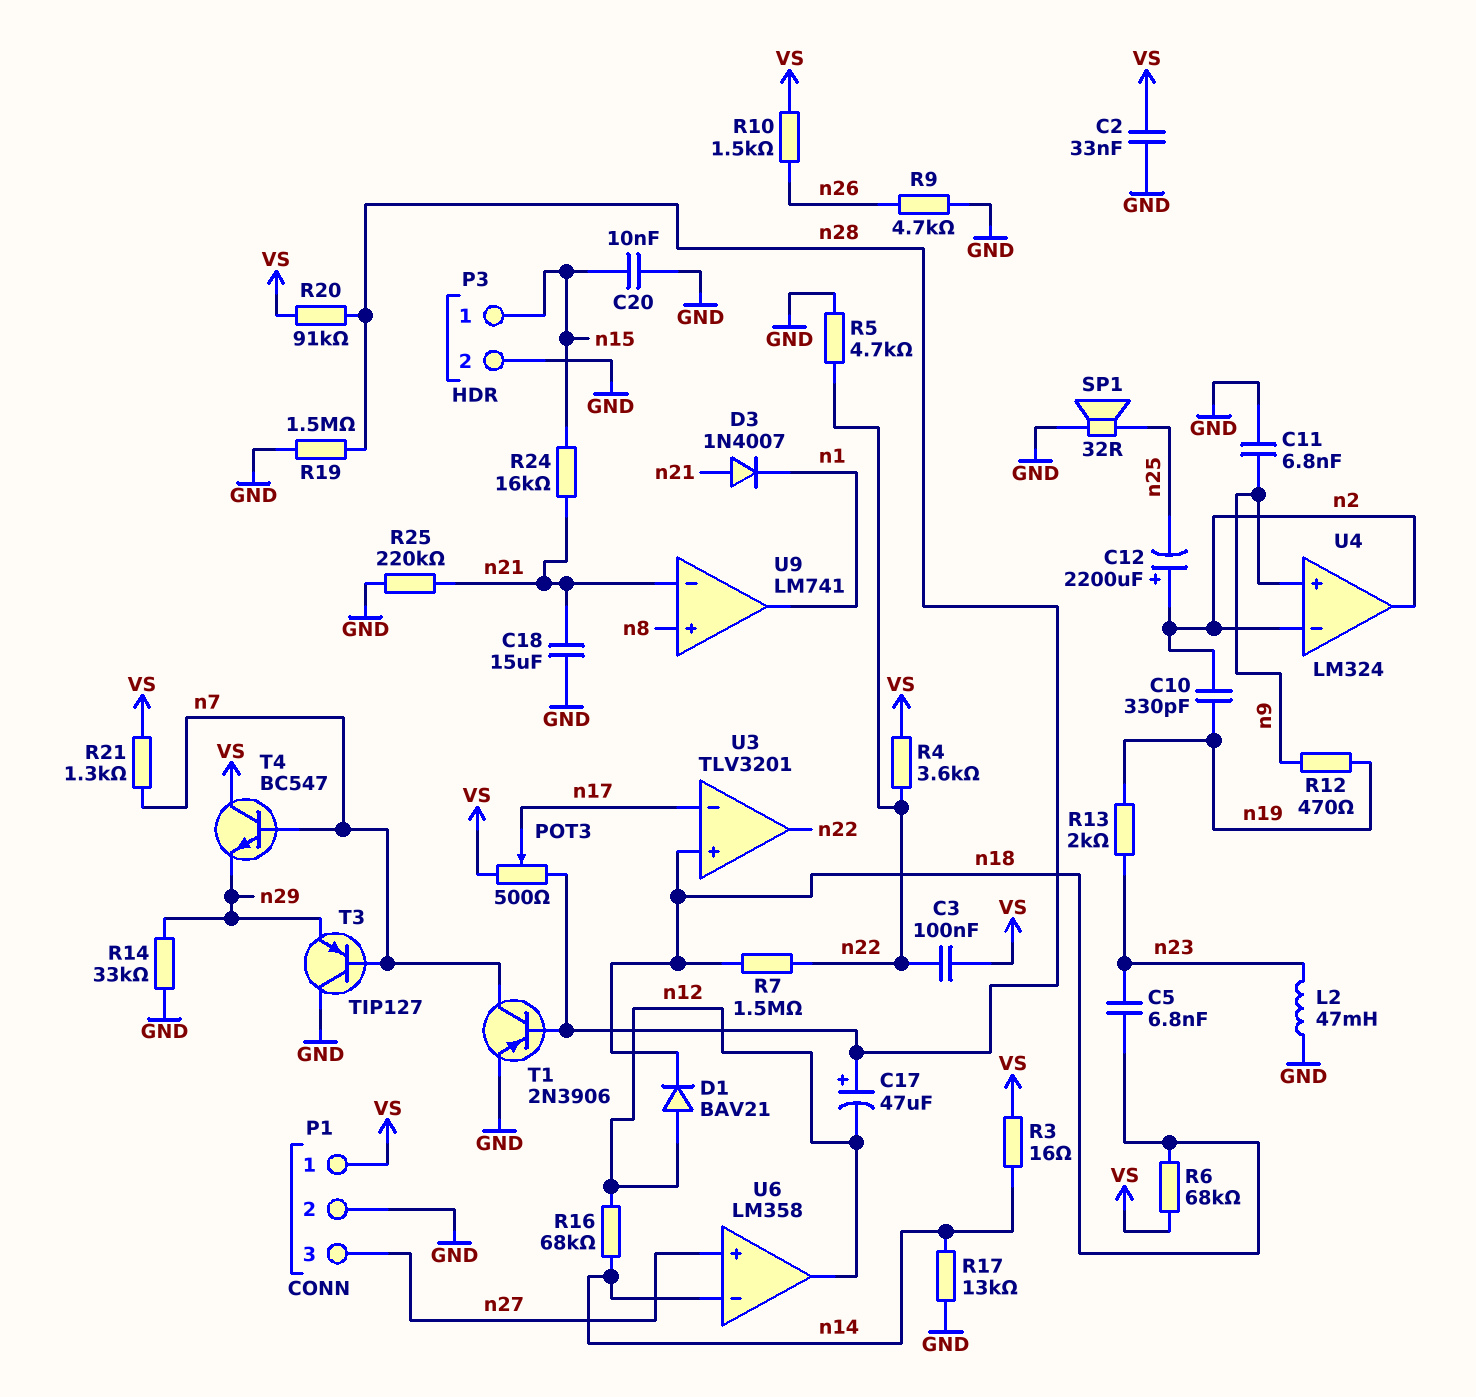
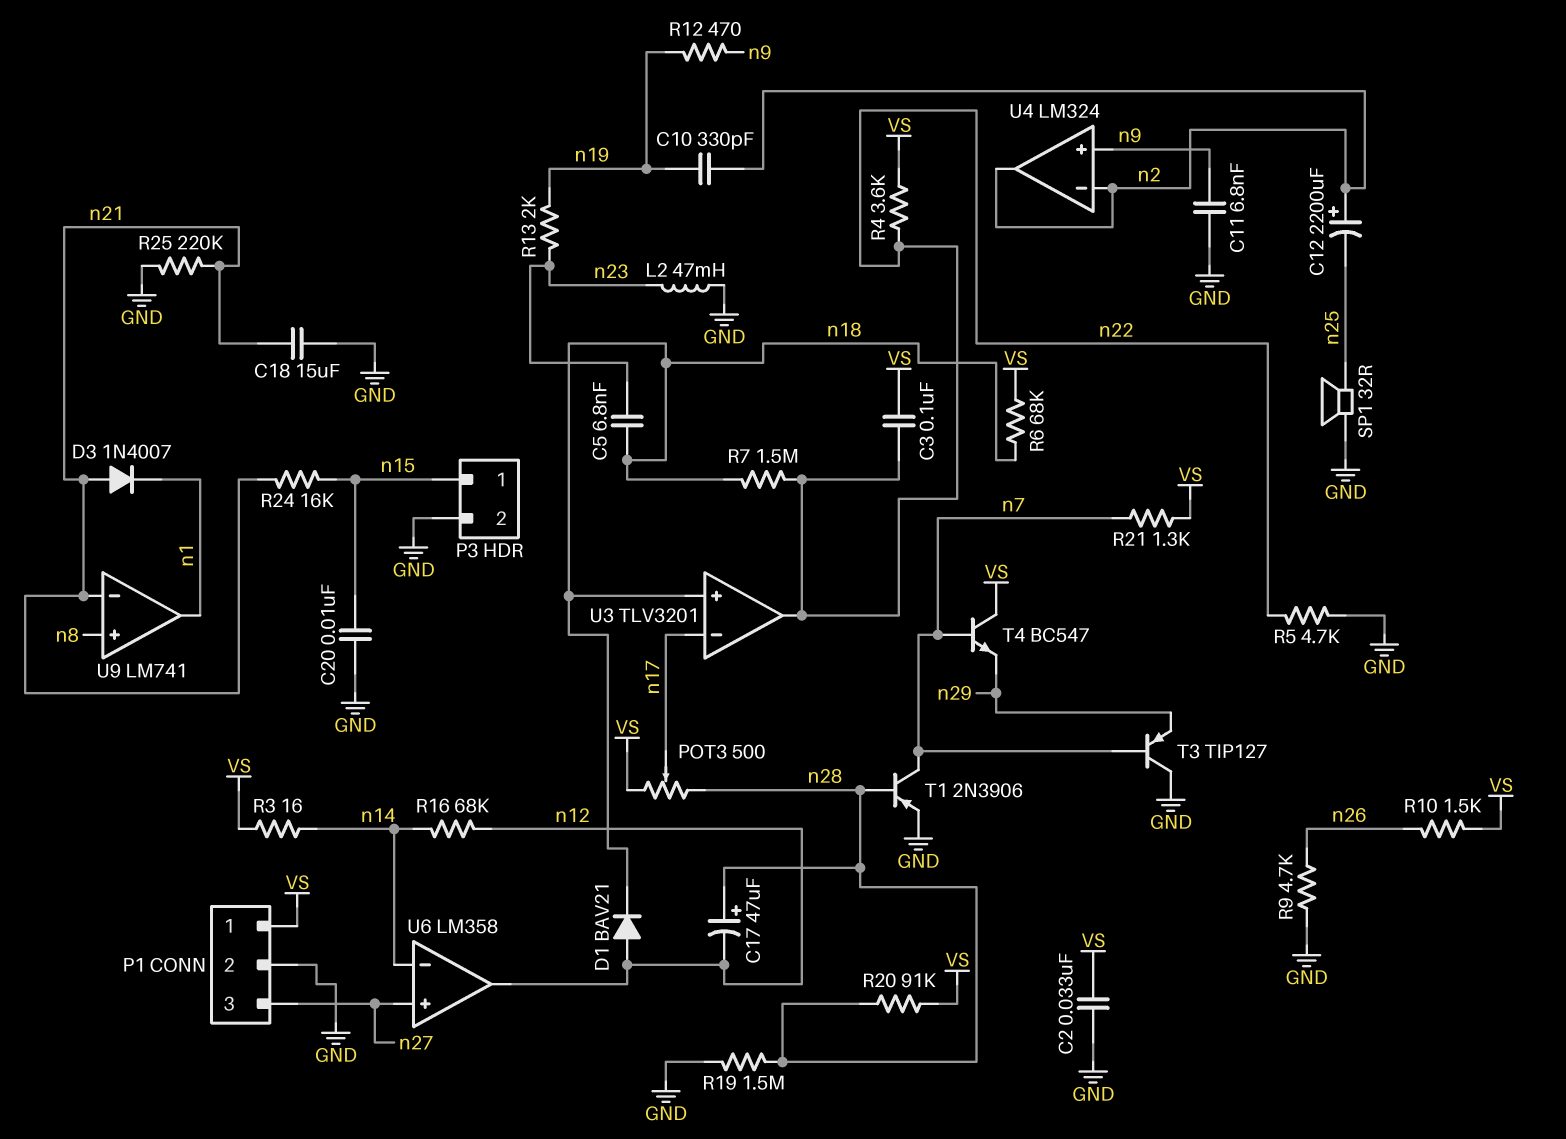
R14: 33k (GND, n29) -> none
R17: 13k (GND, n14) -> none

